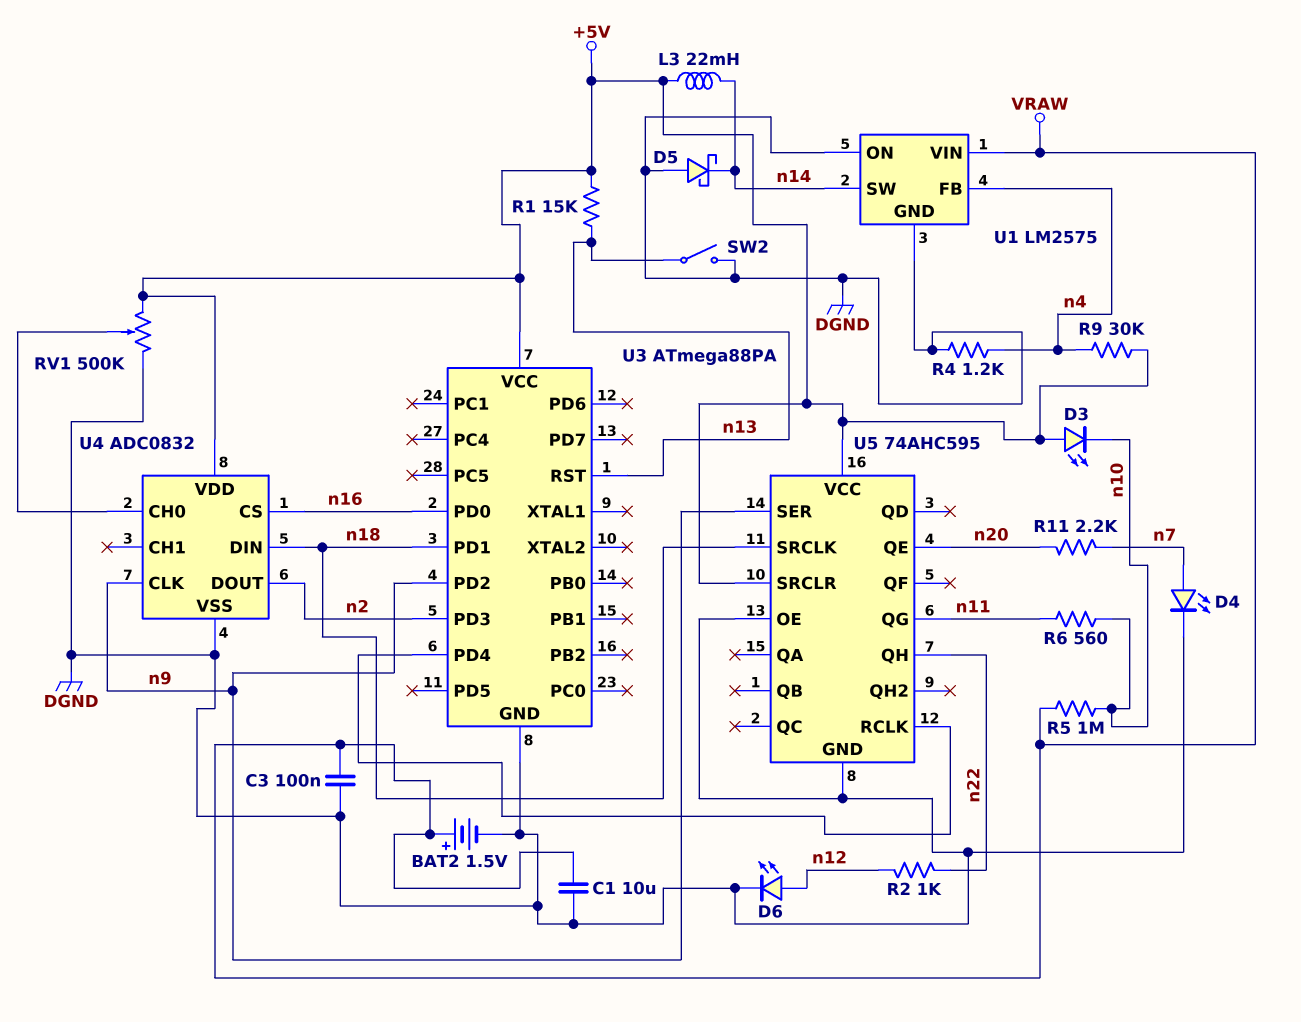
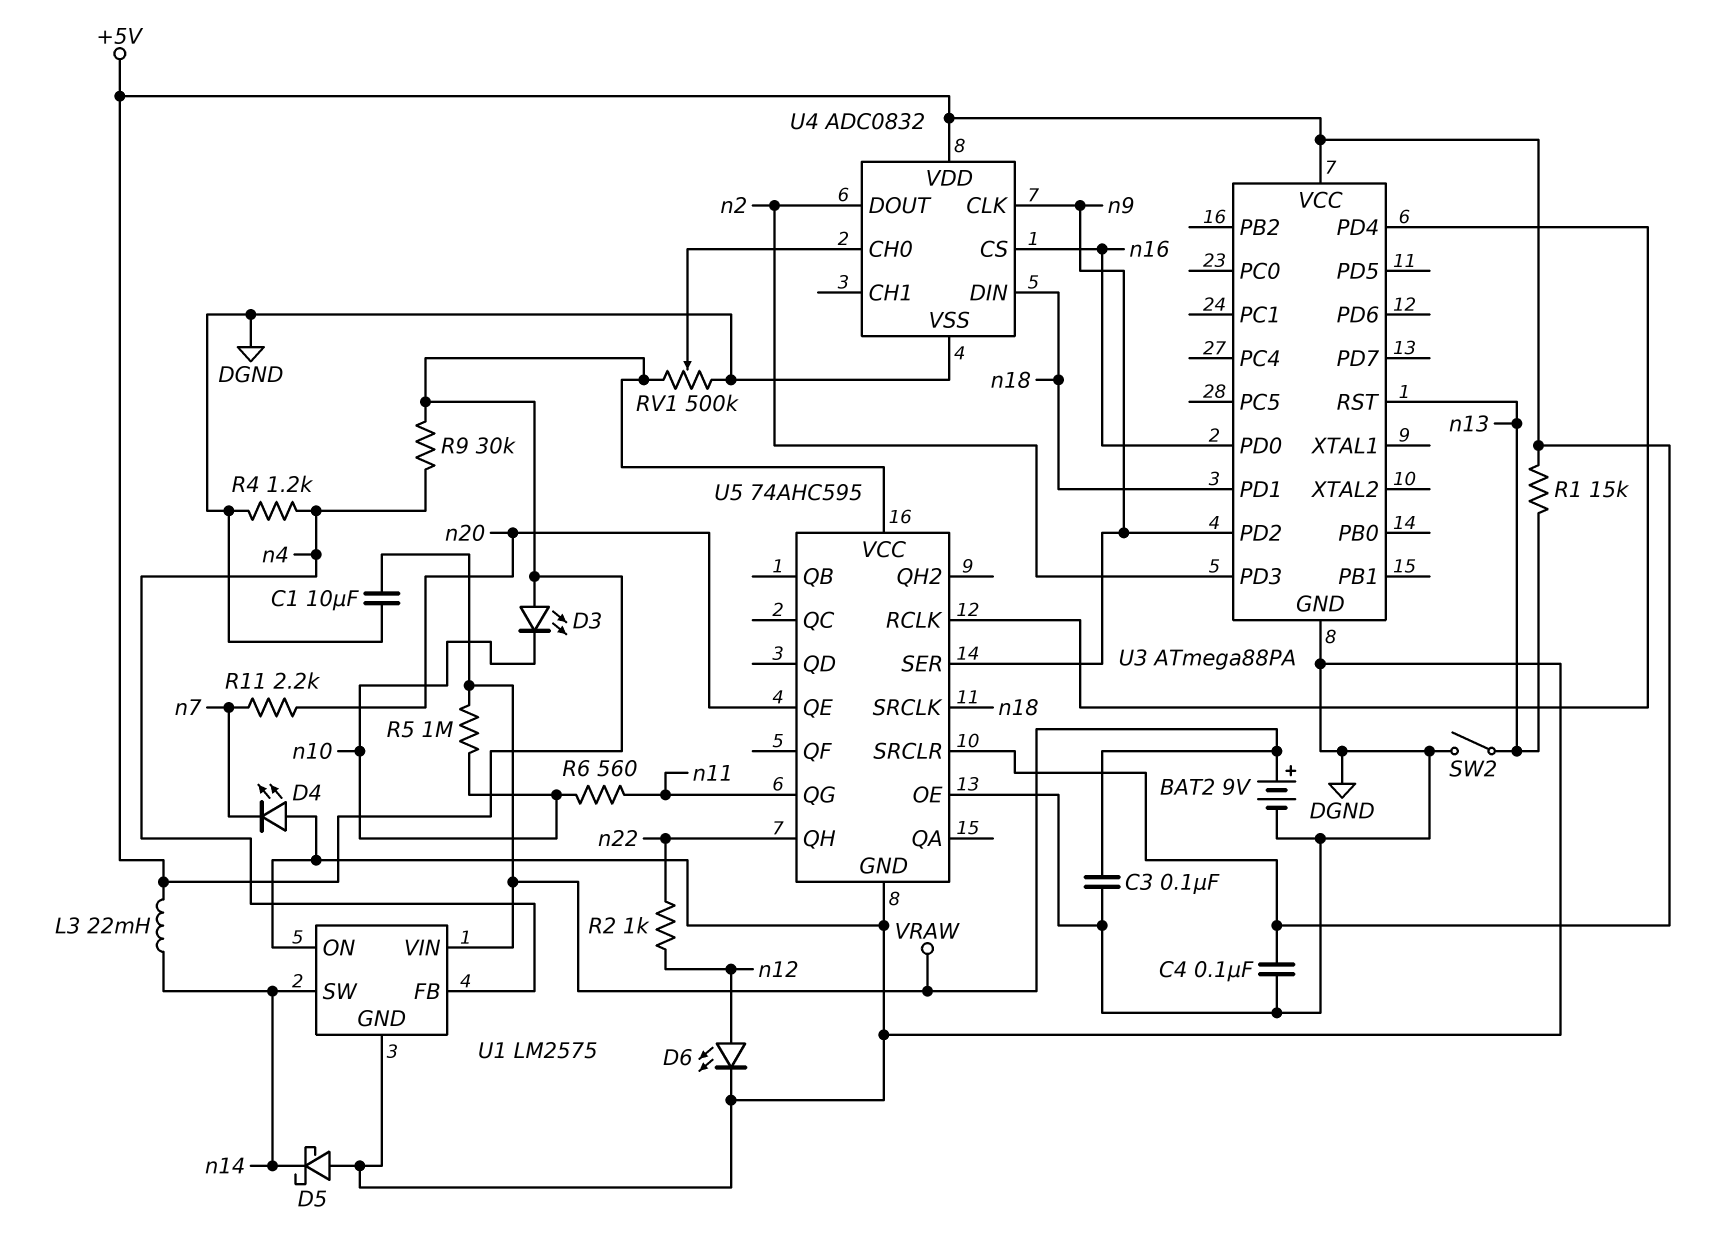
BAT2: 1.5V (plus VRAW, minus DGND) -> 9V (plus VRAW, minus DGND)
C4: none -> 100nF (+5V, DGND)
D4: LED (A n7, K DGND) -> LED (A DGND, K n7)

